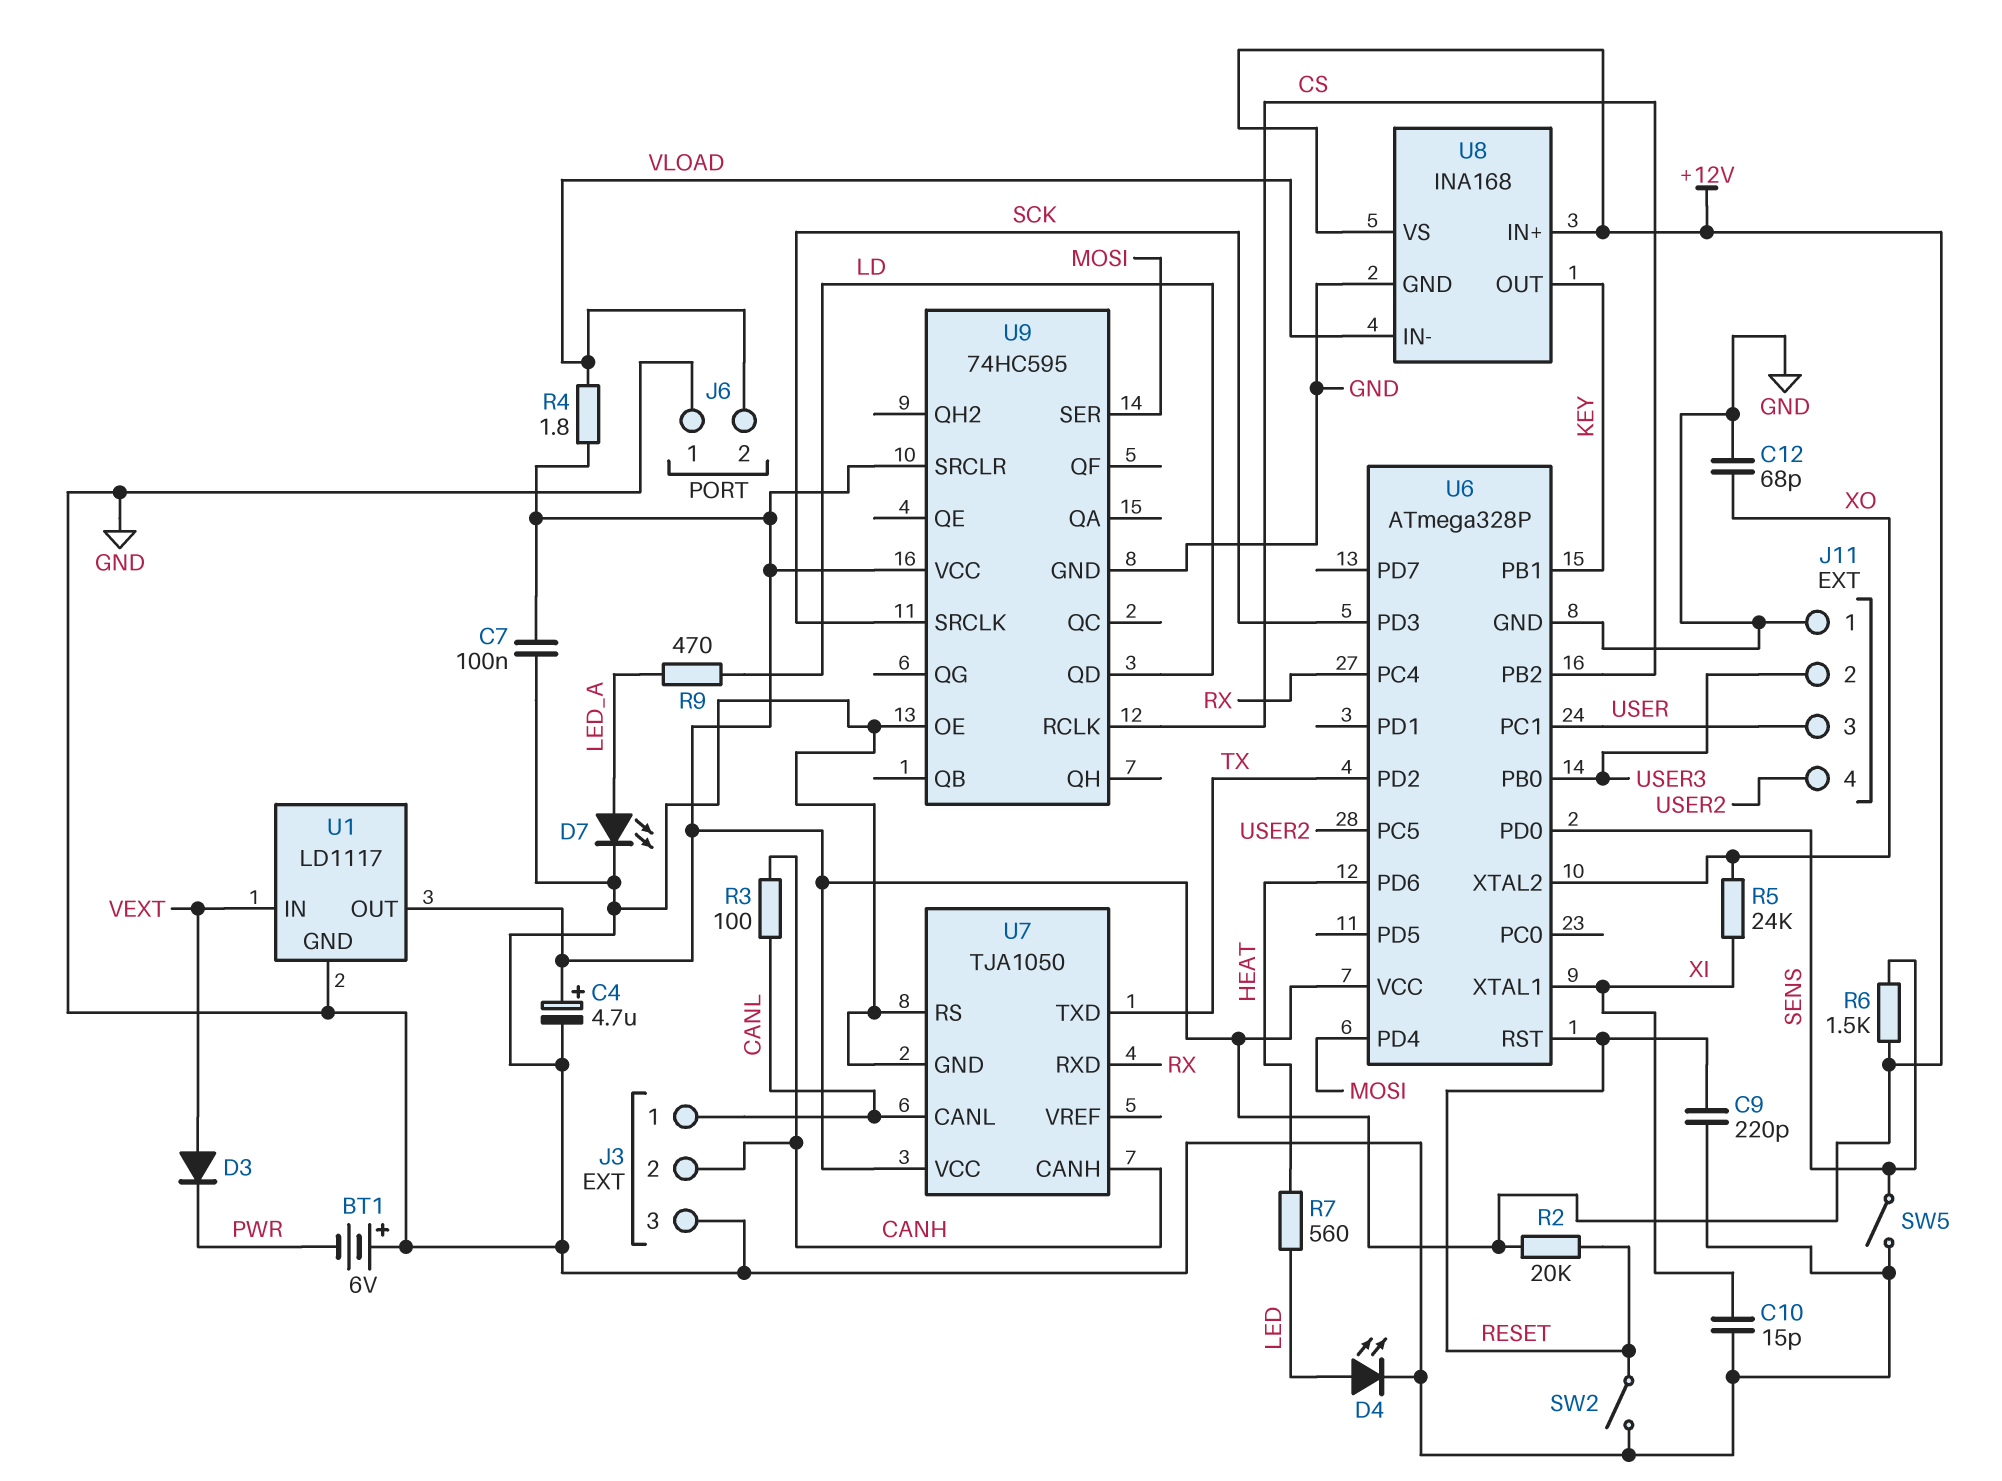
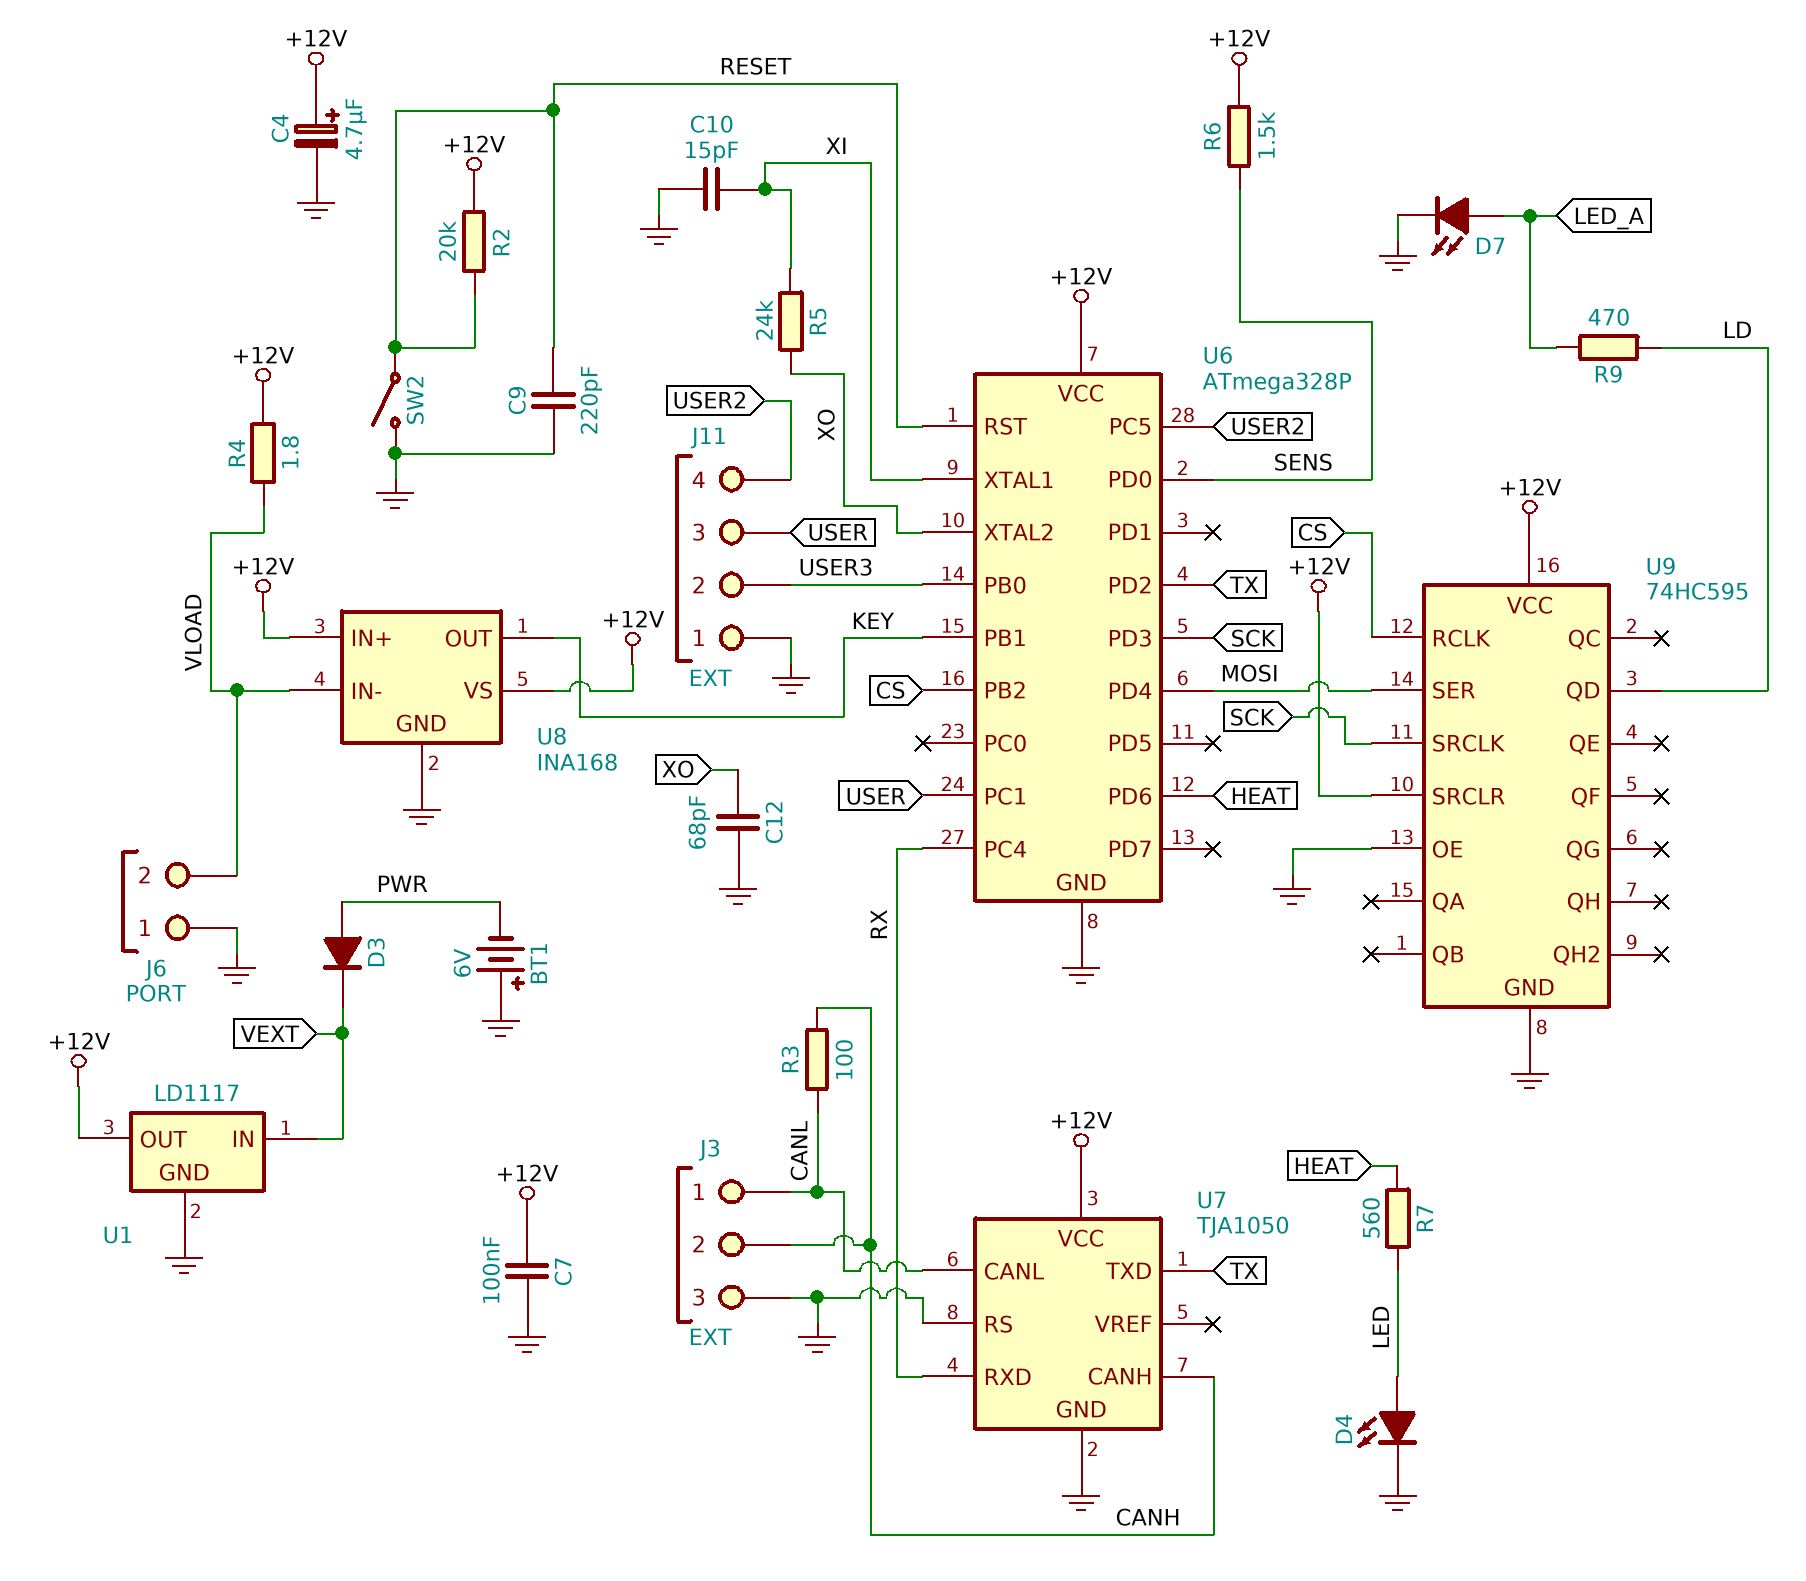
D3: diode (A VEXT, K PWR) -> diode (A PWR, K VEXT)
SW5: switch (GND, SENS) -> none

